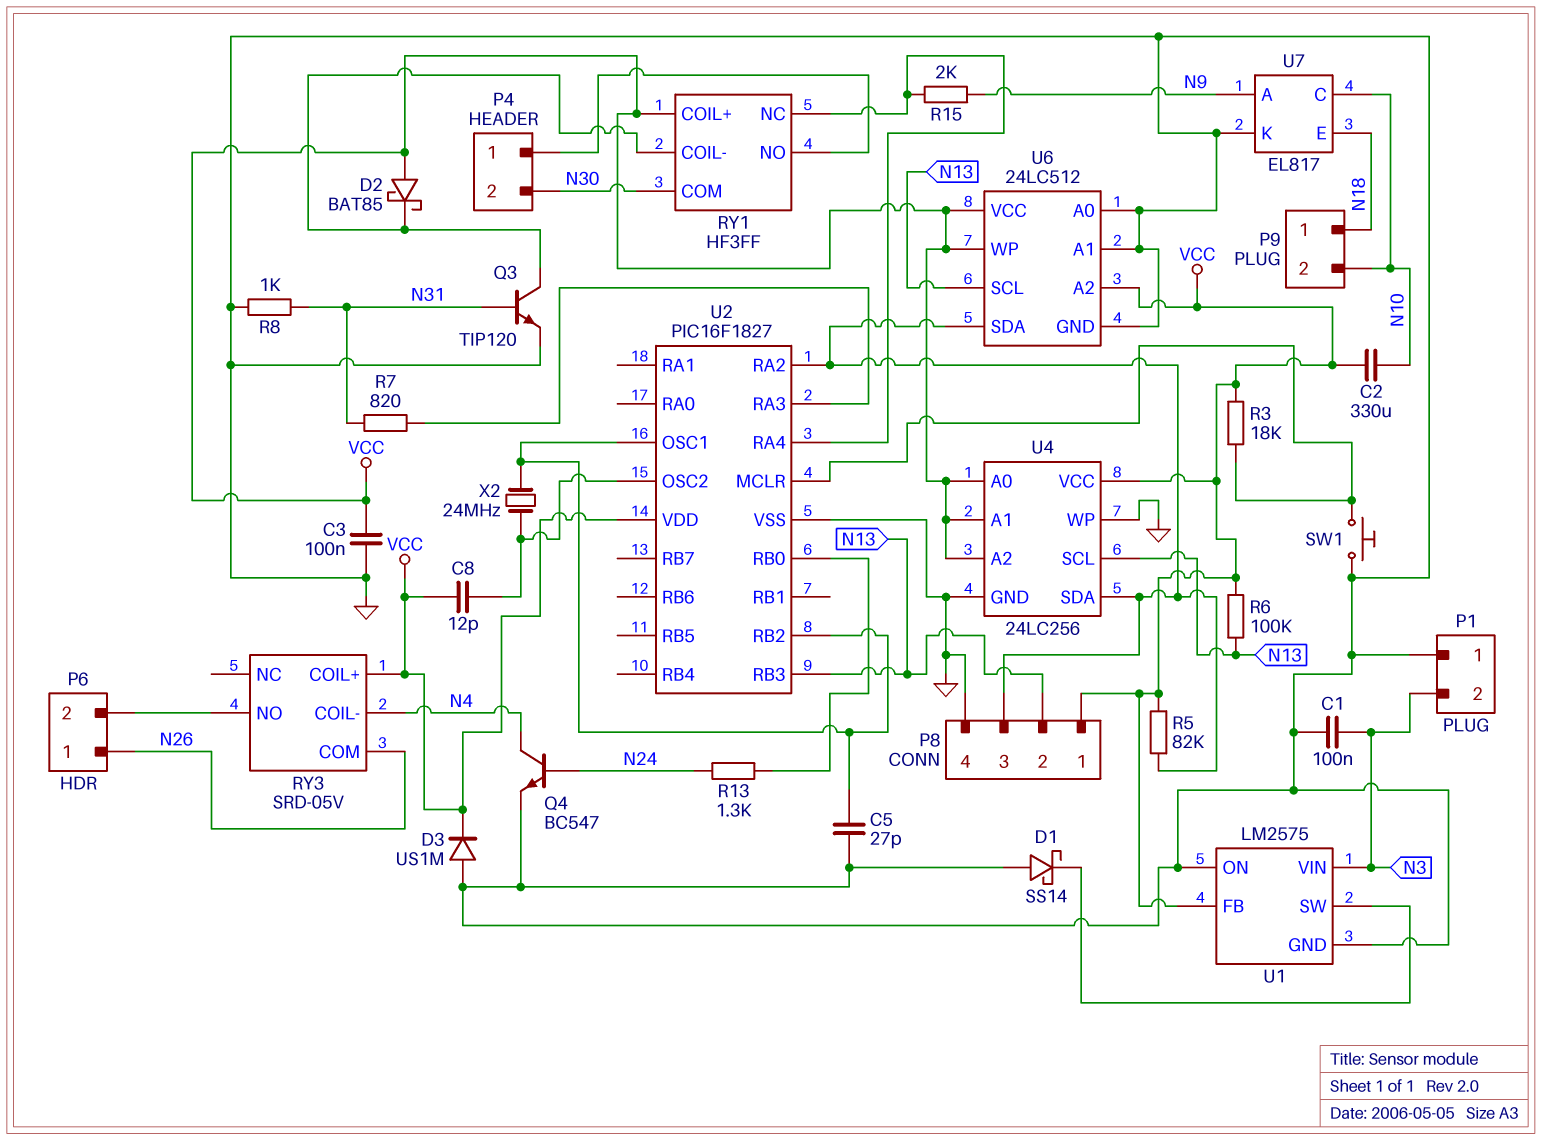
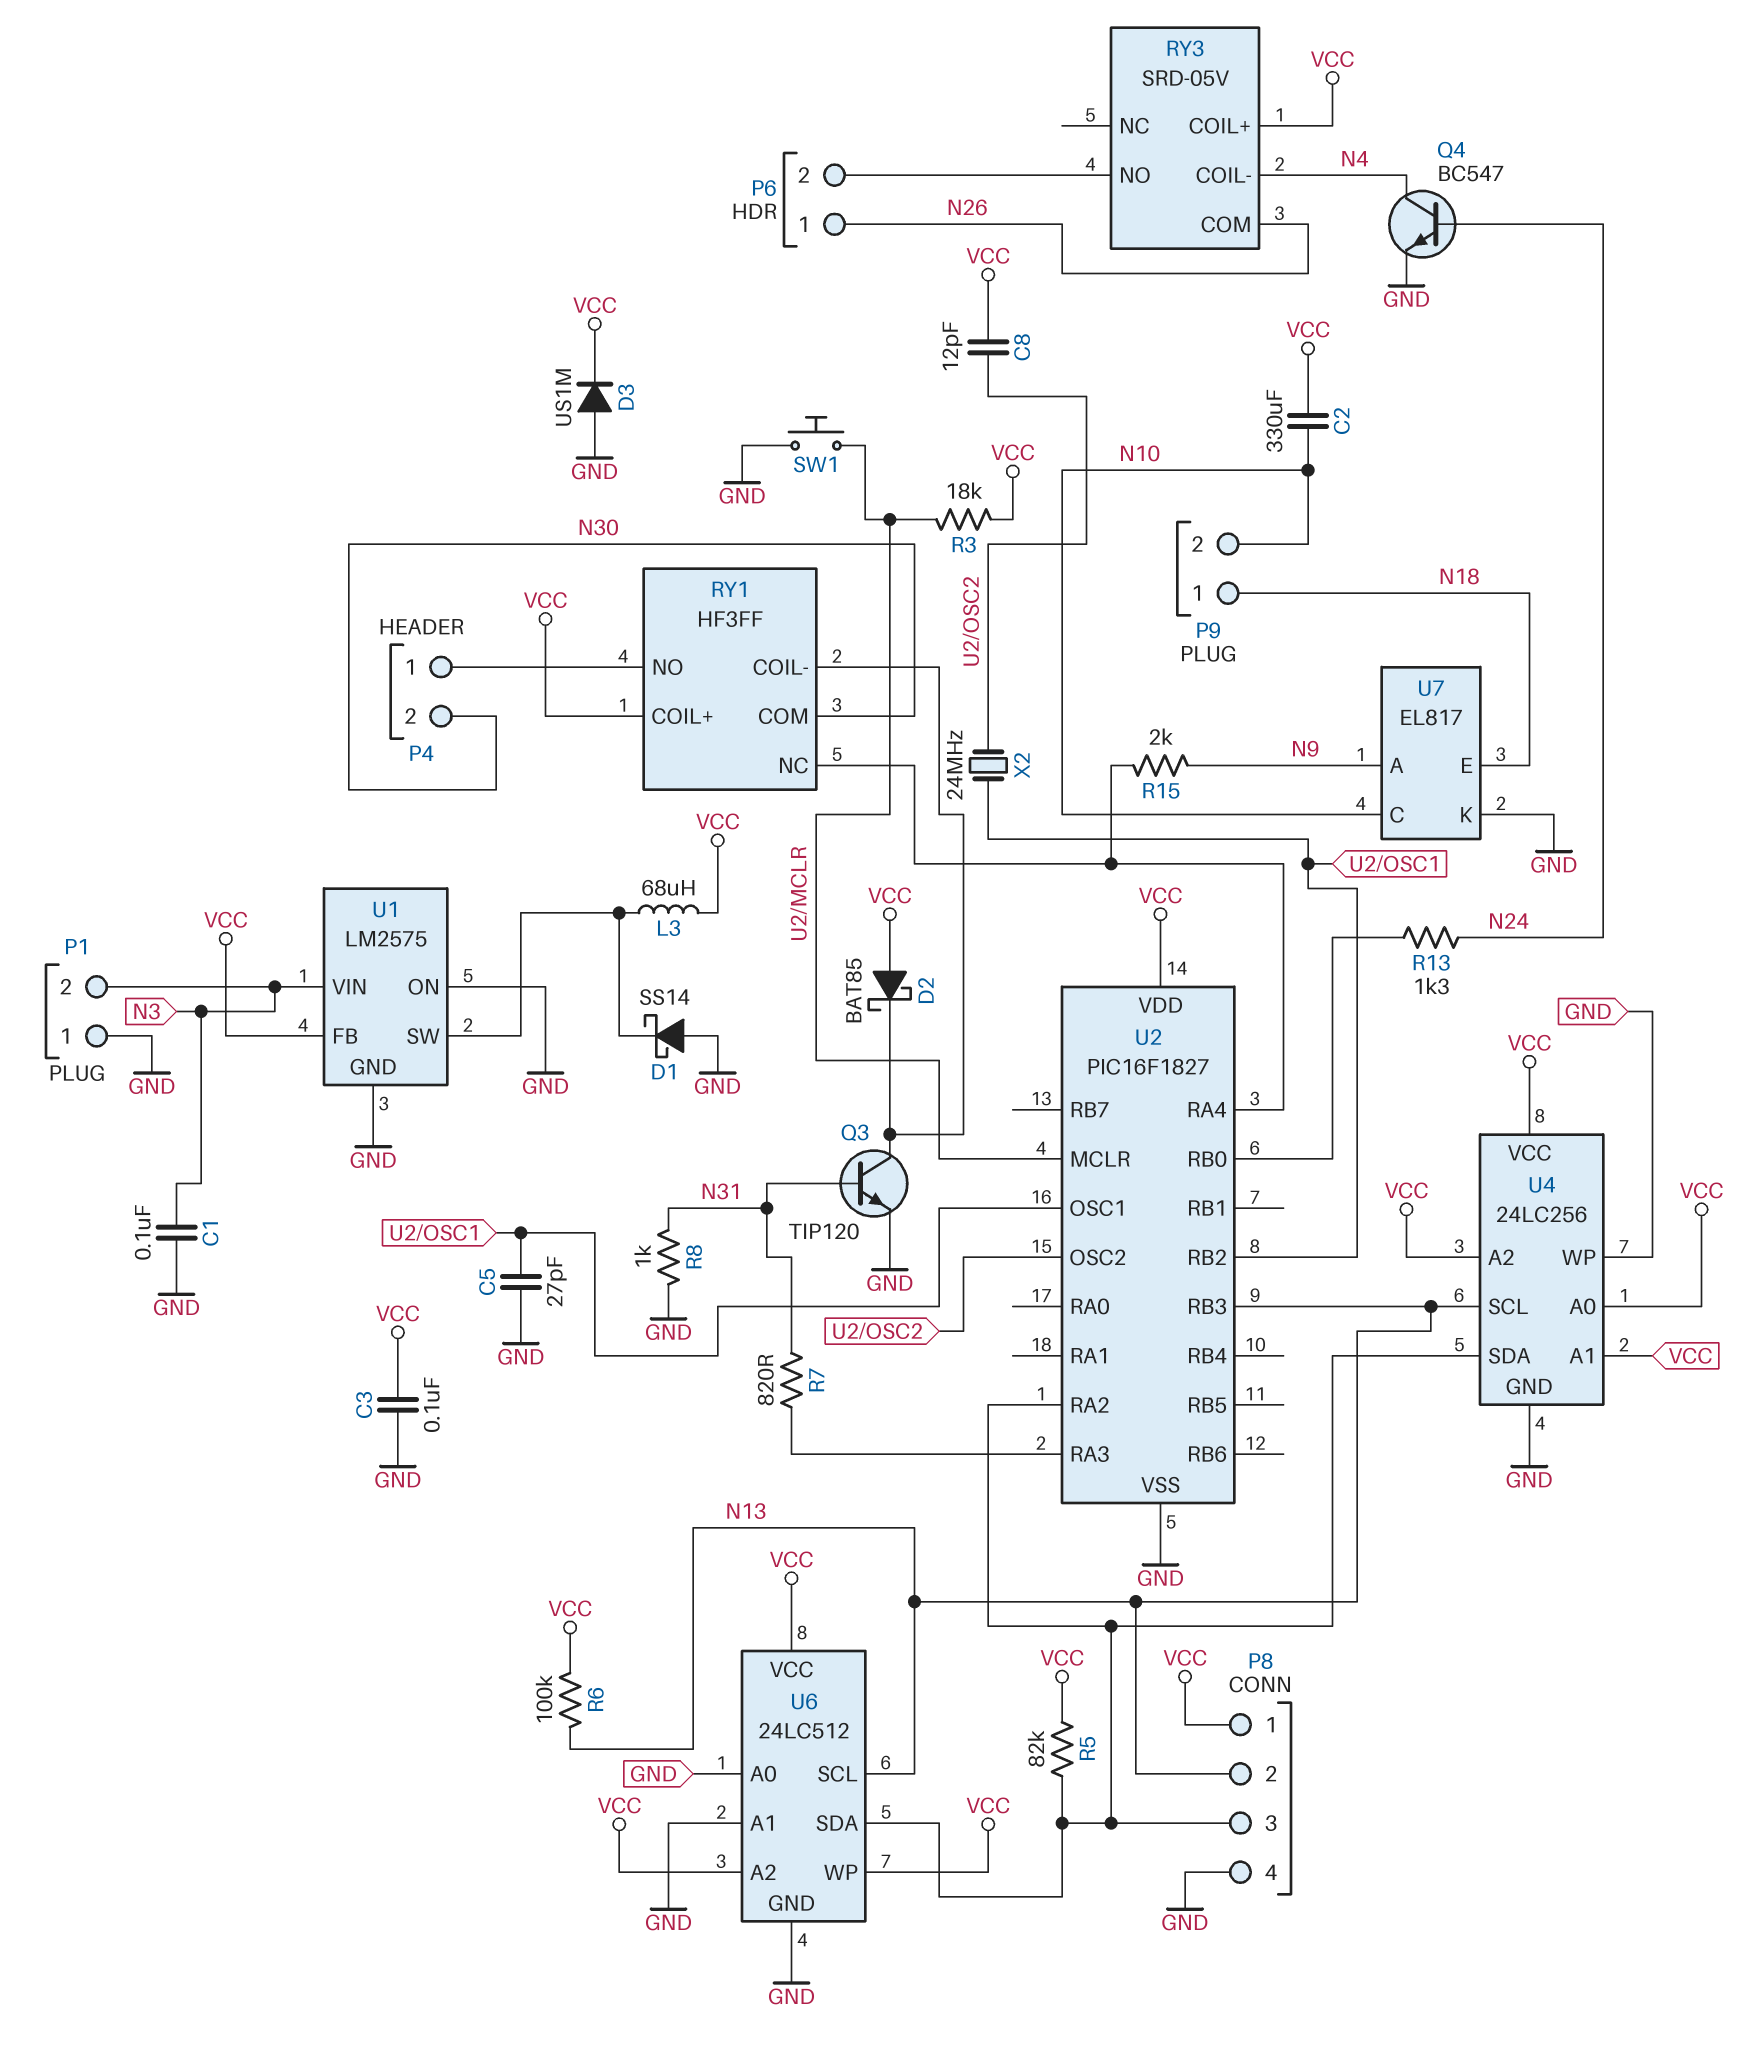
L3: none -> 68uH (U1/SW, VCC)

